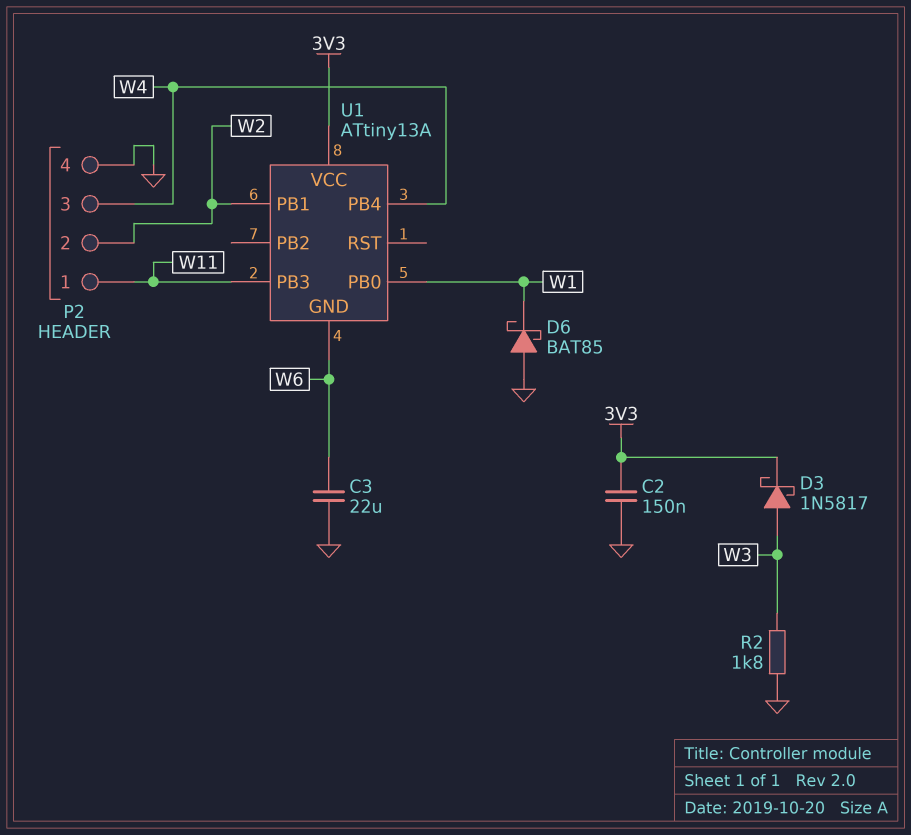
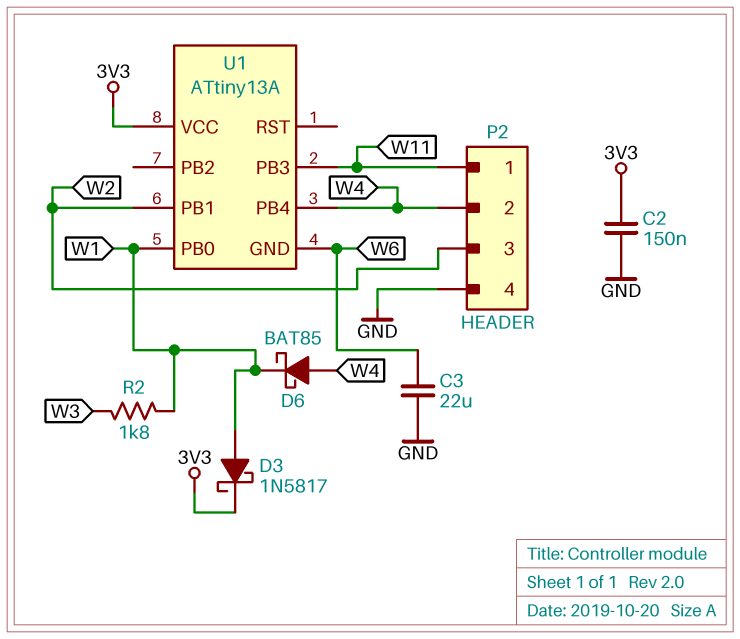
D3: schottky 1N5817 (A W3, K 3V3) -> schottky 1N5817 (A W1, K 3V3)
D6: schottky BAT85 (A GND, K W1) -> schottky BAT85 (A W4, K W1)
P2 pin 2: W2 -> W4
P2 pin 3: W4 -> W2
R2: 1.8k (GND, W3) -> 1.8k (W1, W3)

